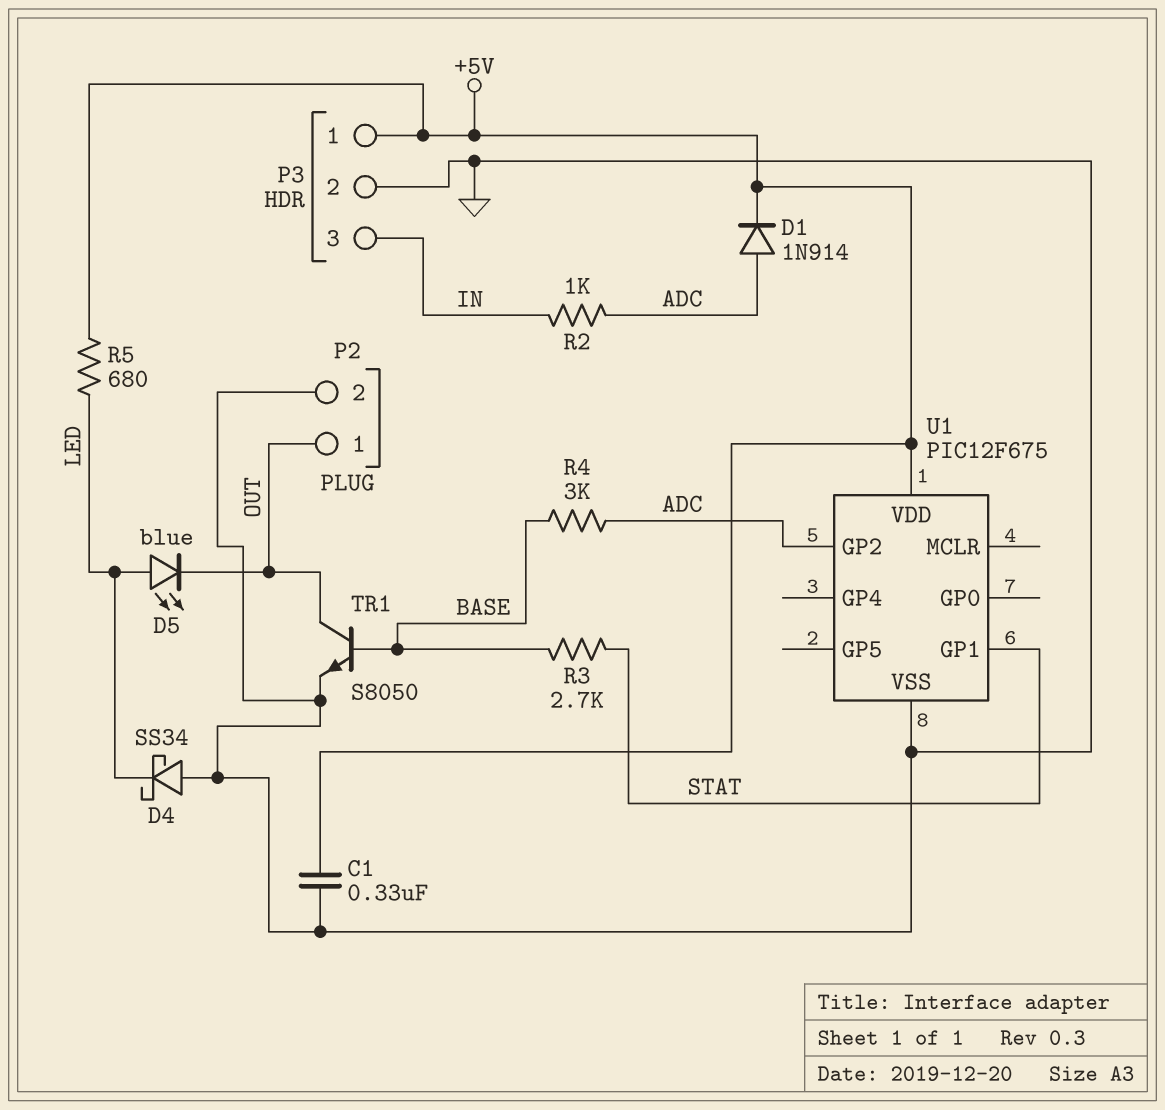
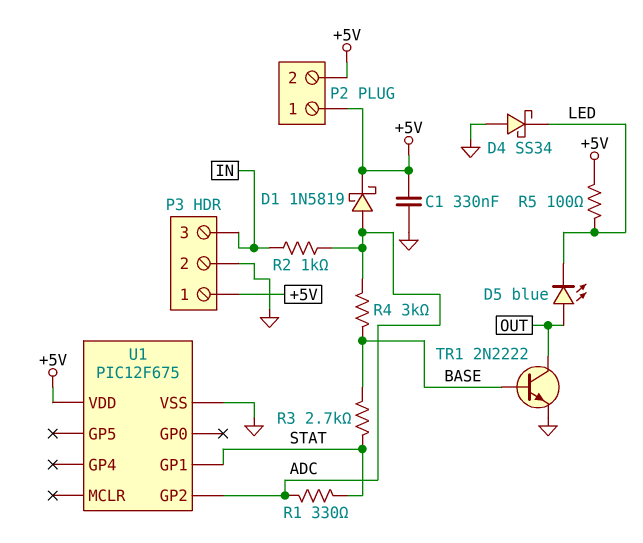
D1: diode 1N914 (A ADC, K +5V) -> schottky 1N5819 (A ADC, K +5V)
D5: LED blue (A LED, K OUT) -> LED blue (A OUT, K LED)
P2 pin 1: OUT -> +5V
P2 pin 2: GND -> +5V
R1: none -> 330 (ADC, STAT)
R5: 680 (+5V, LED) -> 100 (+5V, LED)
TR1: NPN S8050 (B BASE, C OUT, E GND) -> NPN 2N2222 (B BASE, C OUT, E GND)

